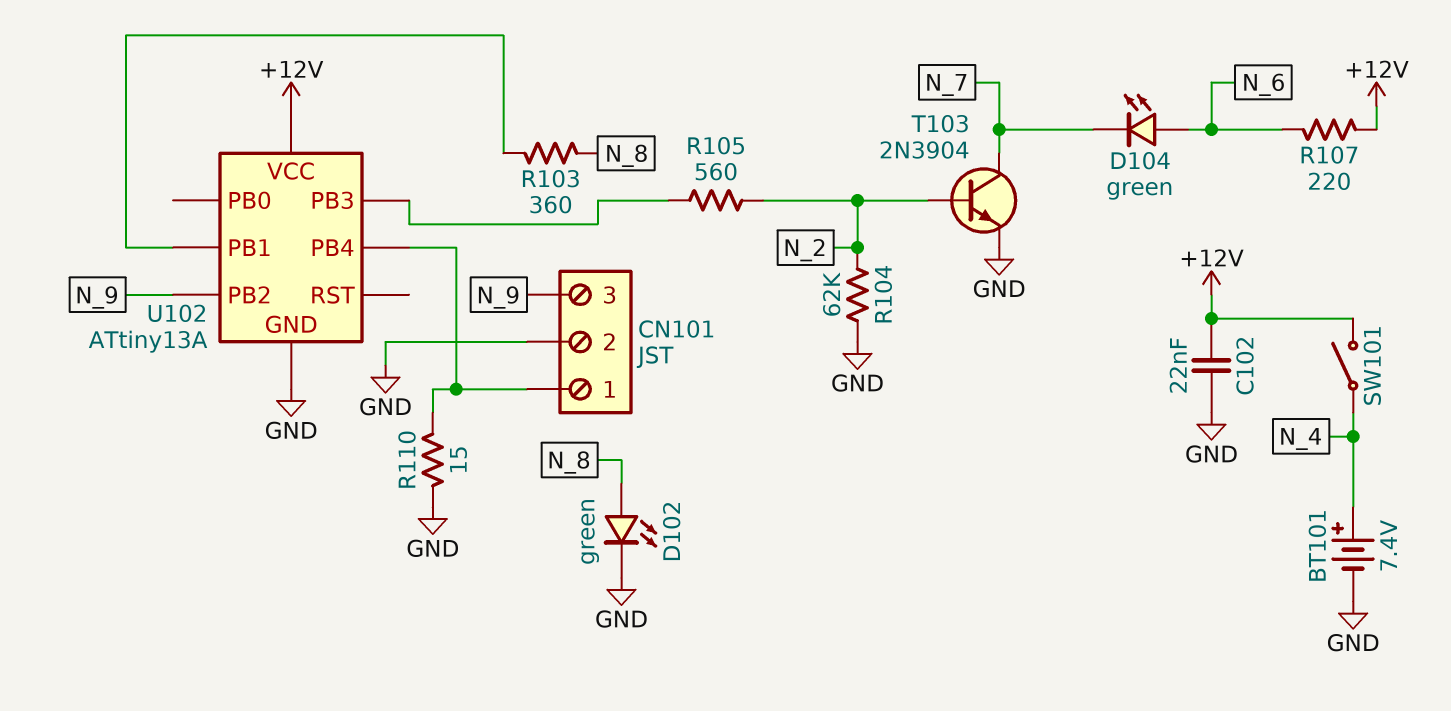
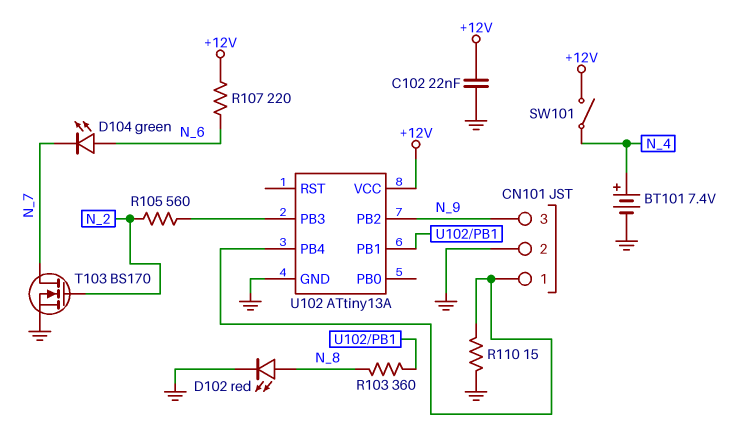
D102: LED green (A N_8, K GND) -> LED red (A N_8, K GND)
R104: 62k (GND, N_2) -> none
T103: NPN 2N3904 (B N_2, C N_7, E GND) -> NMOS BS170 (G N_2, D N_7, S GND)

